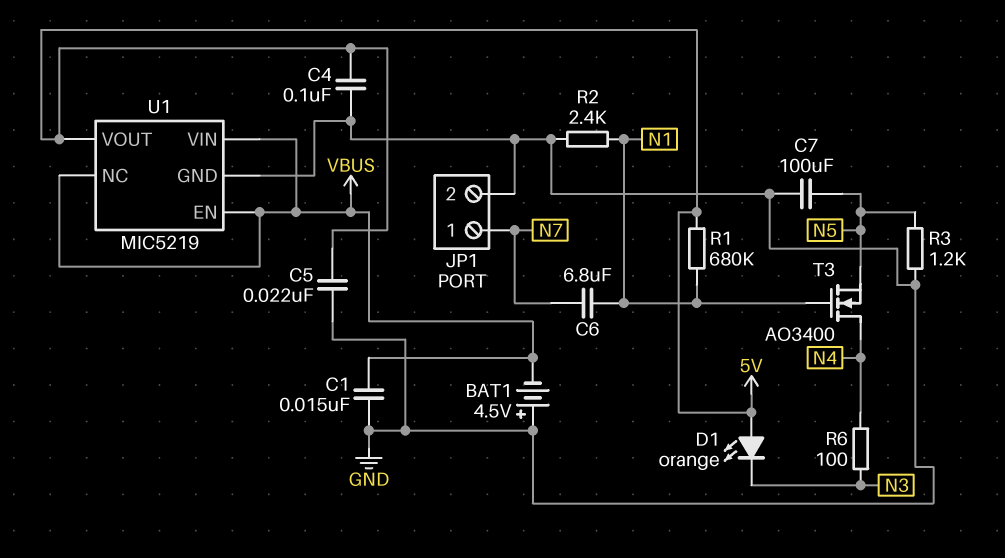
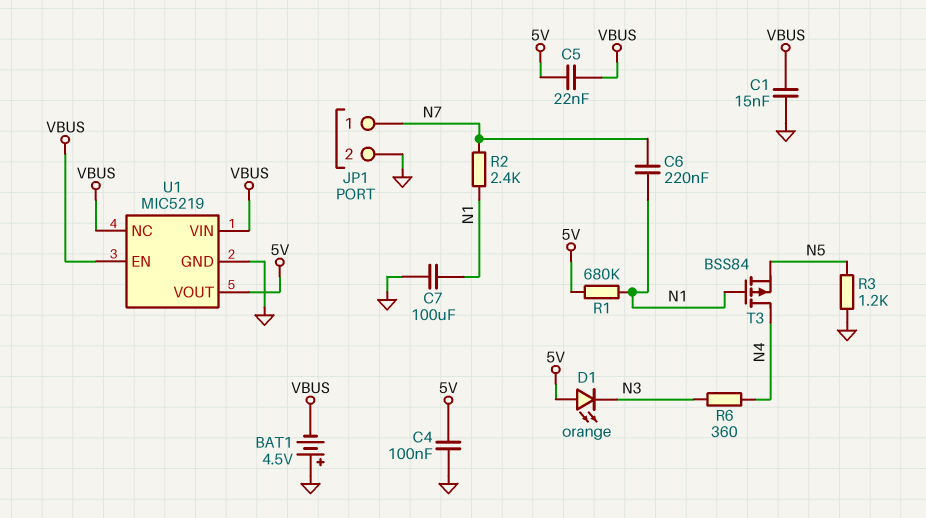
C5: 22nF (5V, GND) -> 22nF (5V, VBUS)
C6: 6.8uF (N1, N7) -> 220nF (N1, N7)
C7: 100uF (GND, N5) -> 100uF (GND, N1)
R2: 2.4k (GND, N1) -> 2.4k (N1, N7)
R6: 100 (N3, N4) -> 360 (N3, N4)
T3: NMOS AO3400 (G N1, D N4, S N5) -> PMOS BSS84 (G N1, D N4, S N5)

